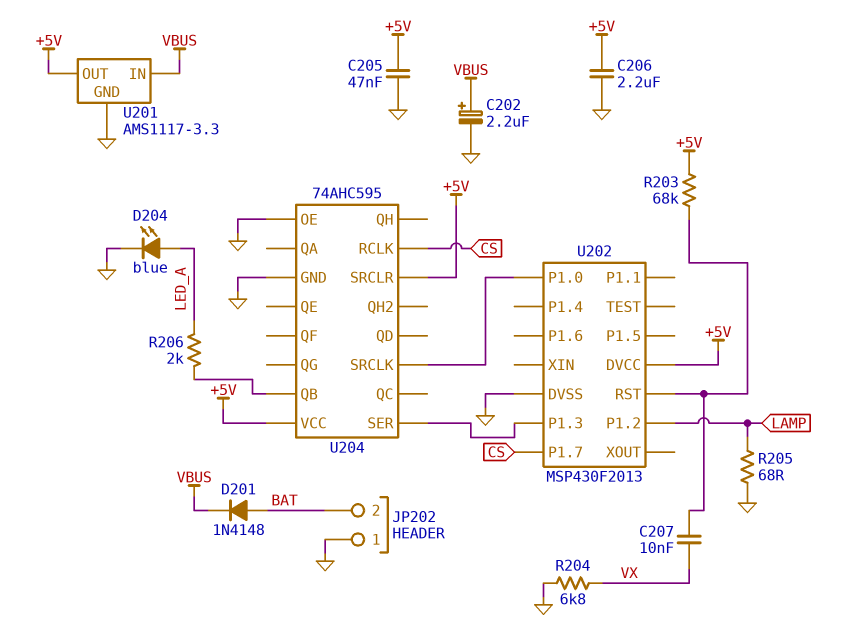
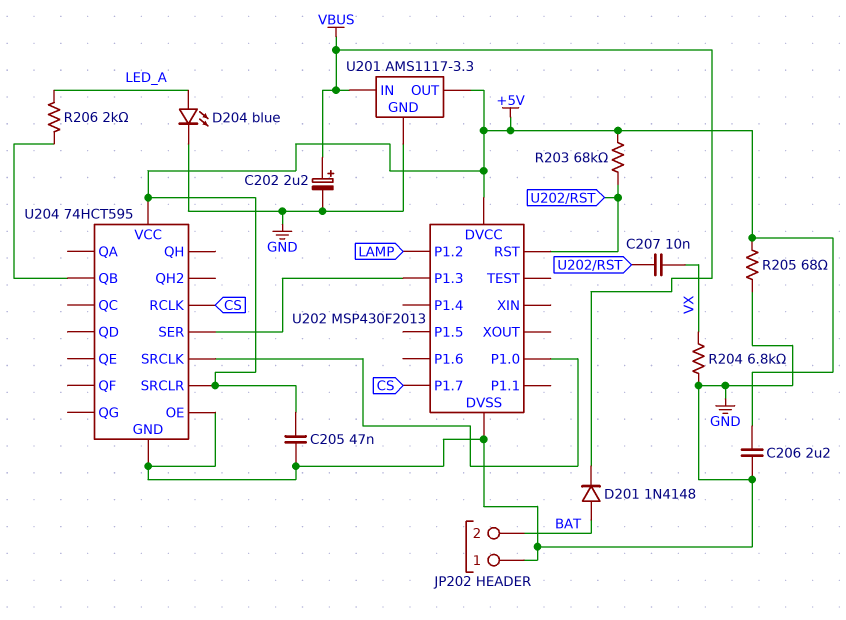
R205: 68 (GND, LAMP) -> 68 (+5V, GND)
U204: 74AHC595 -> 74HCT595

